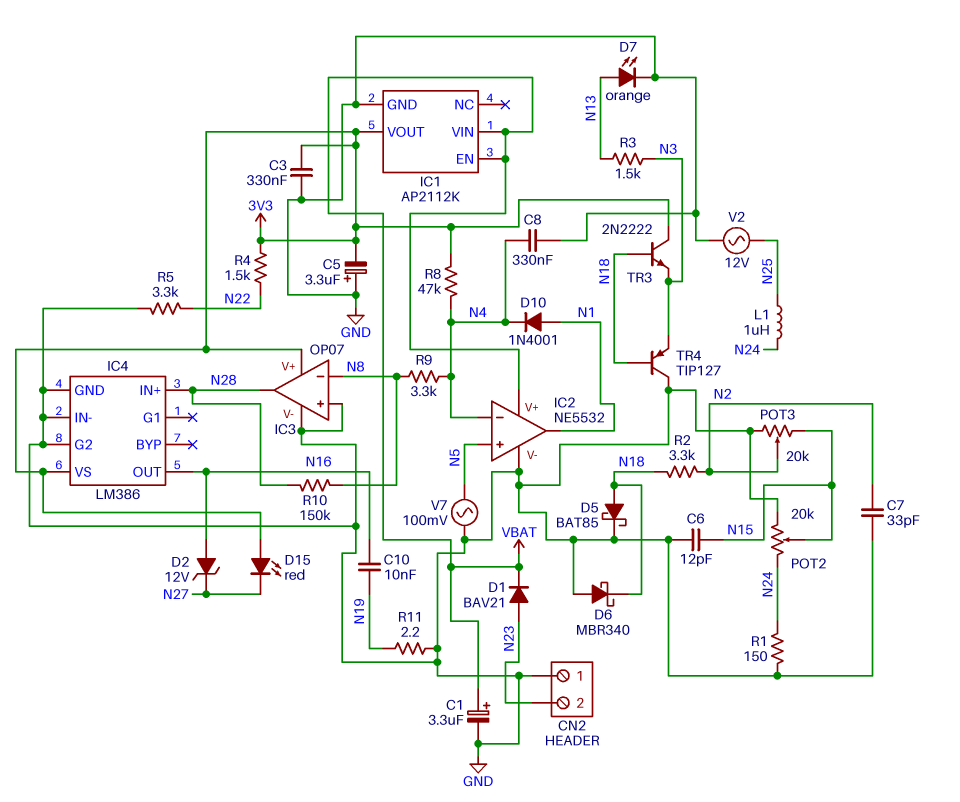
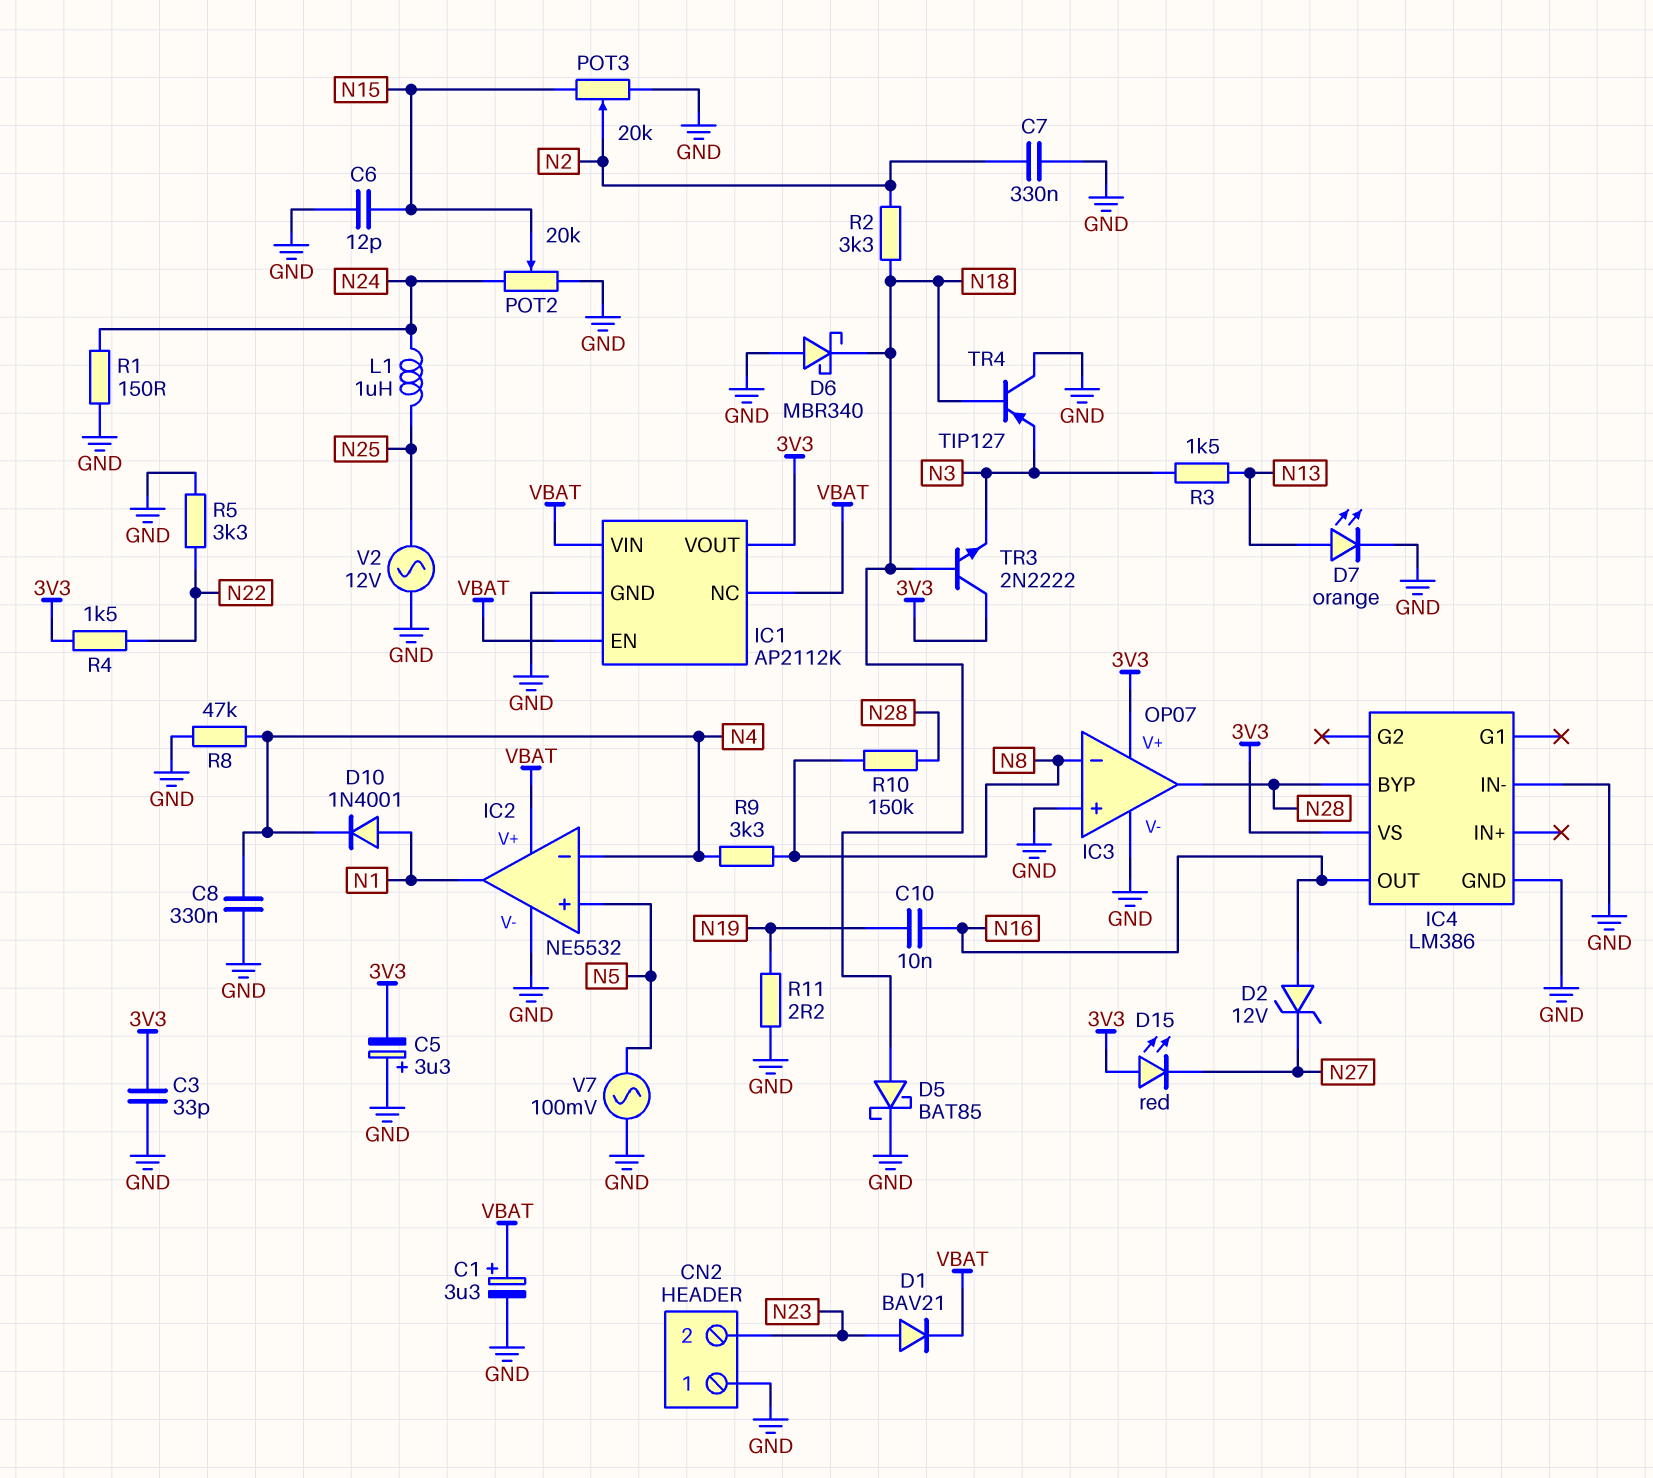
C3: 330nF (3V3, GND) -> 33pF (3V3, GND)
C7: 33pF (GND, N2) -> 330nF (GND, N2)
IC1 pin NC: none -> VBAT
IC4 pin BYP: none -> N28
IC4 pin G2: GND -> none
IC4 pin IN+: N28 -> none
R8: 47k (3V3, N4) -> 47k (GND, N4)

